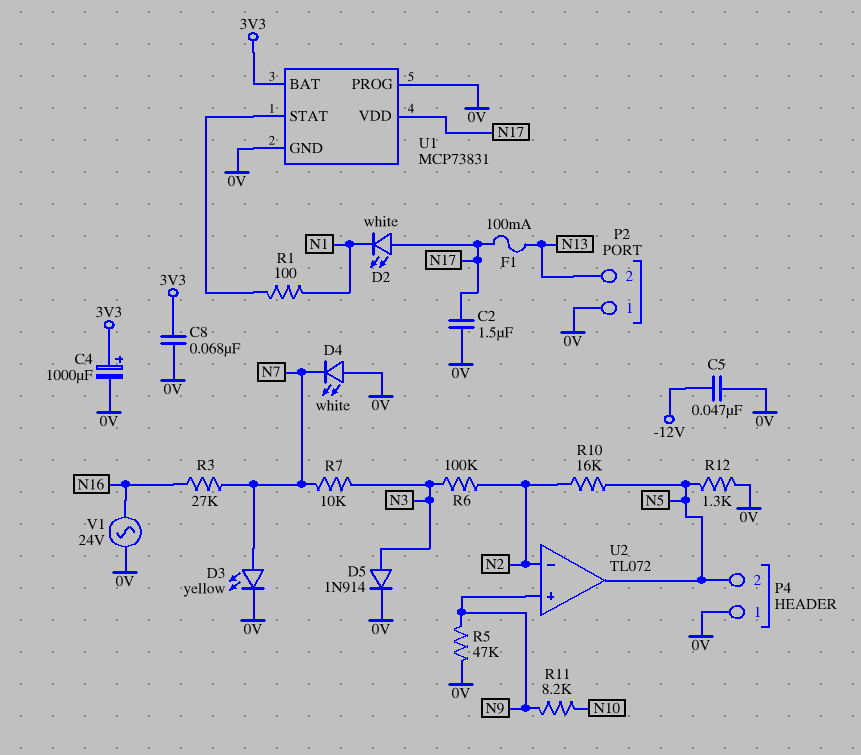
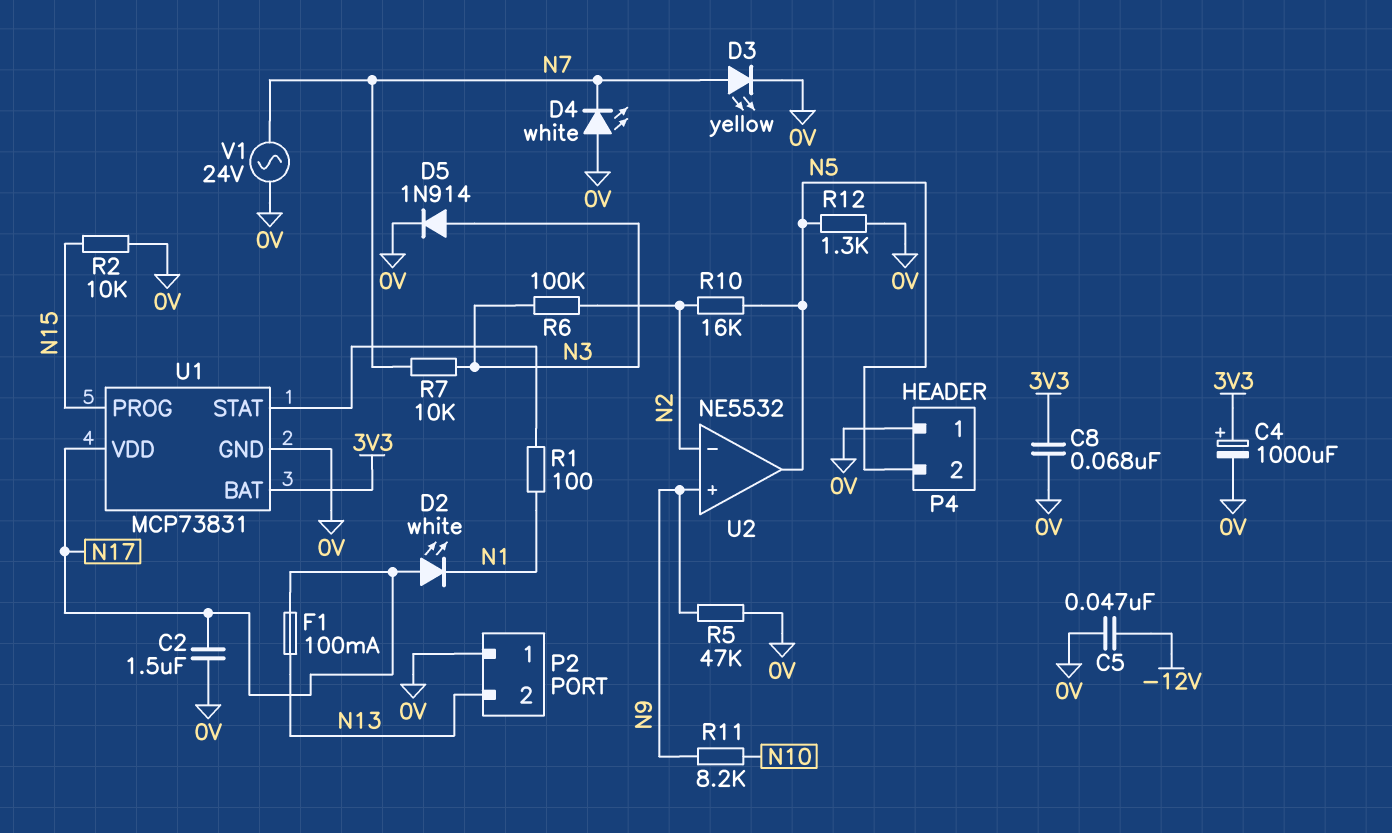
R2: none -> 10k (0V, N15)
R3: 27k (N7, N16) -> none
U1 pin PROG: 0V -> N15
U2: TL072 -> NE5532
V1: AC 24V (0V, N16) -> AC 24V (0V, N7)

